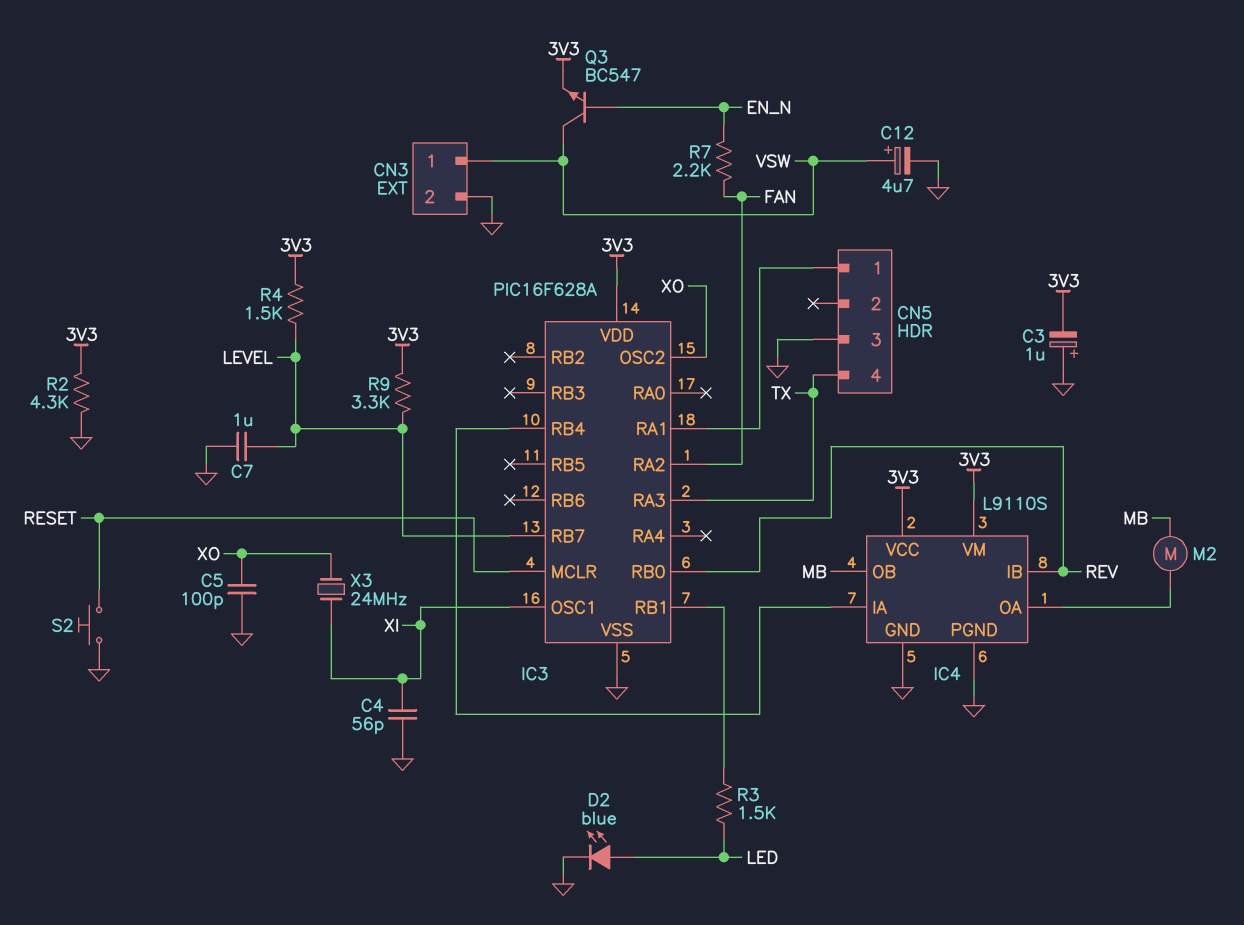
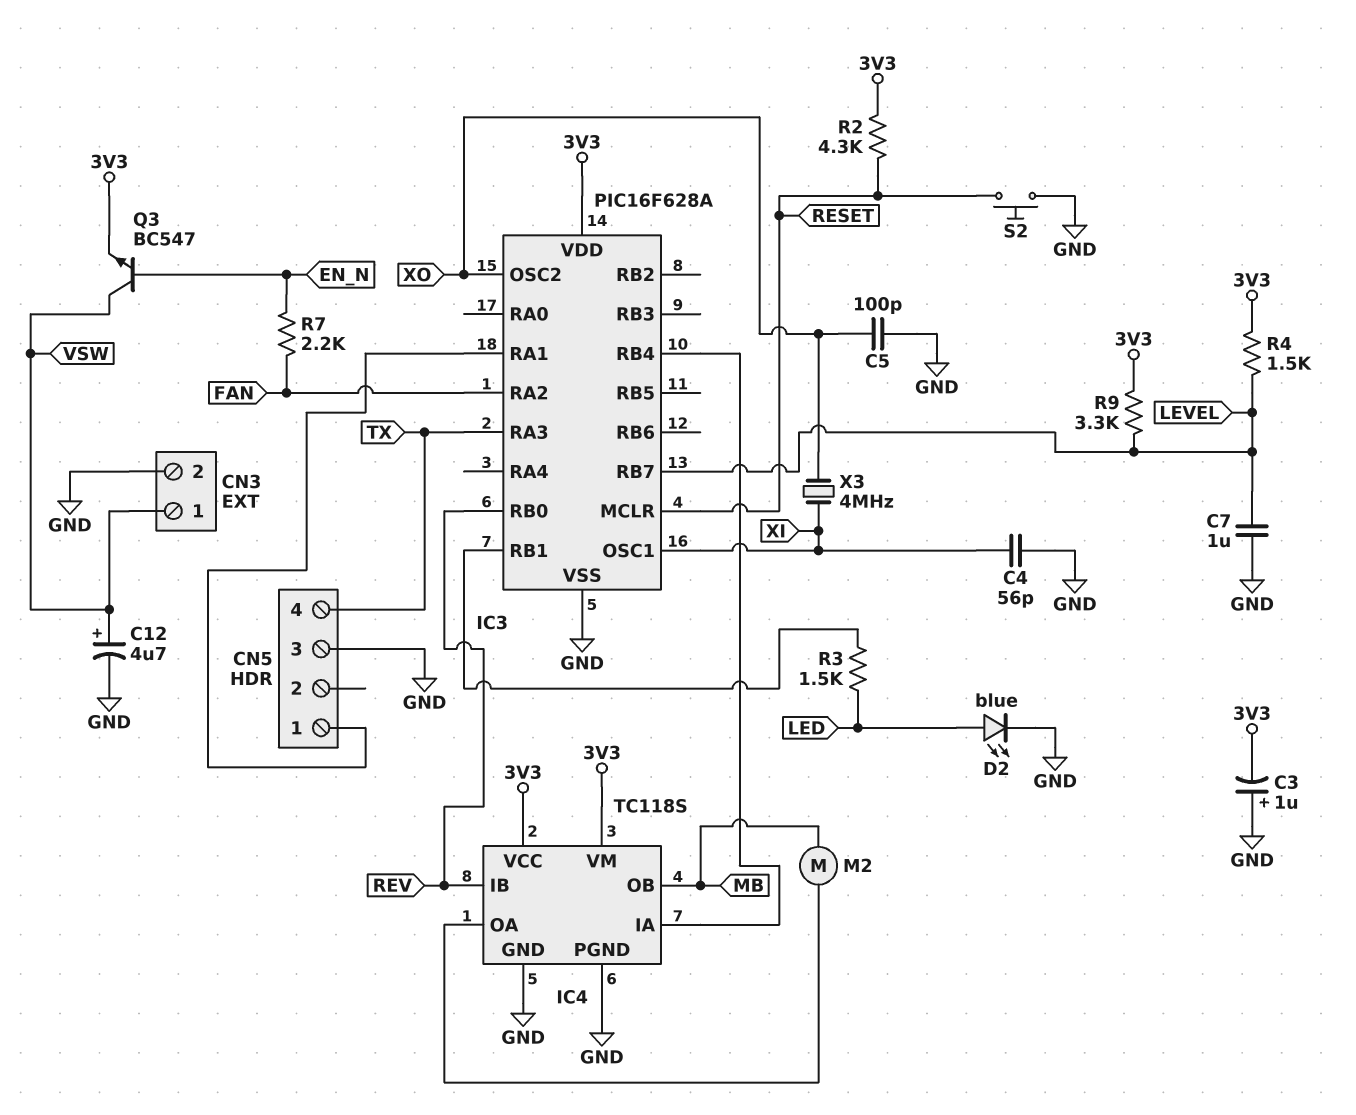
IC4: L9110S -> TC118S
R2: 4.3k (3V3, GND) -> 4.3k (3V3, RESET)
X3: 24MHz (XI, XO) -> 4MHz (XI, XO)

